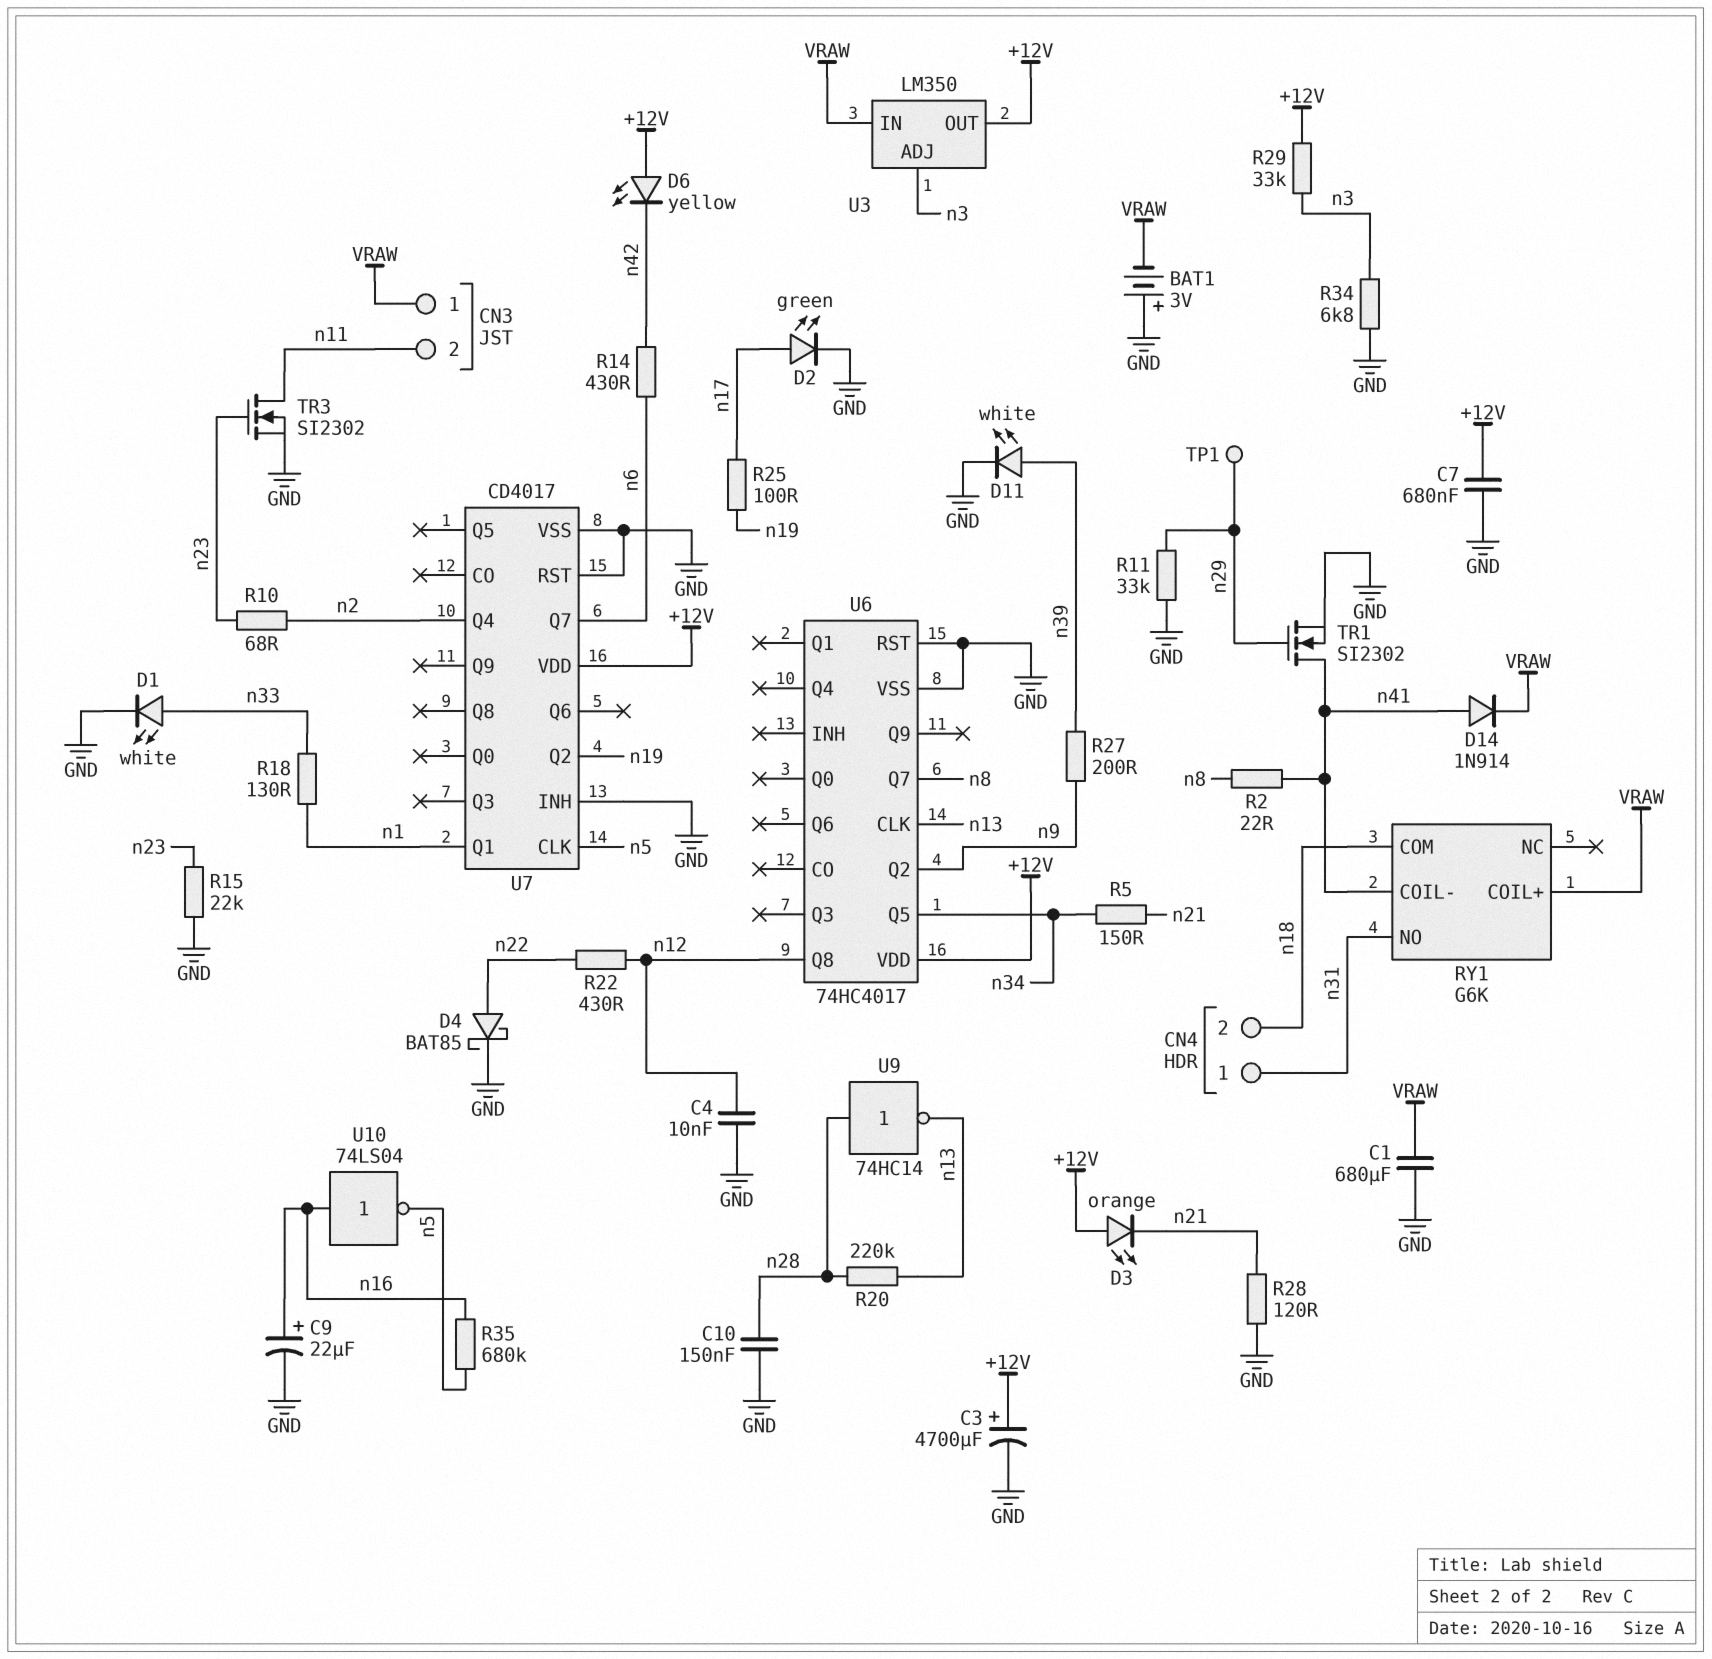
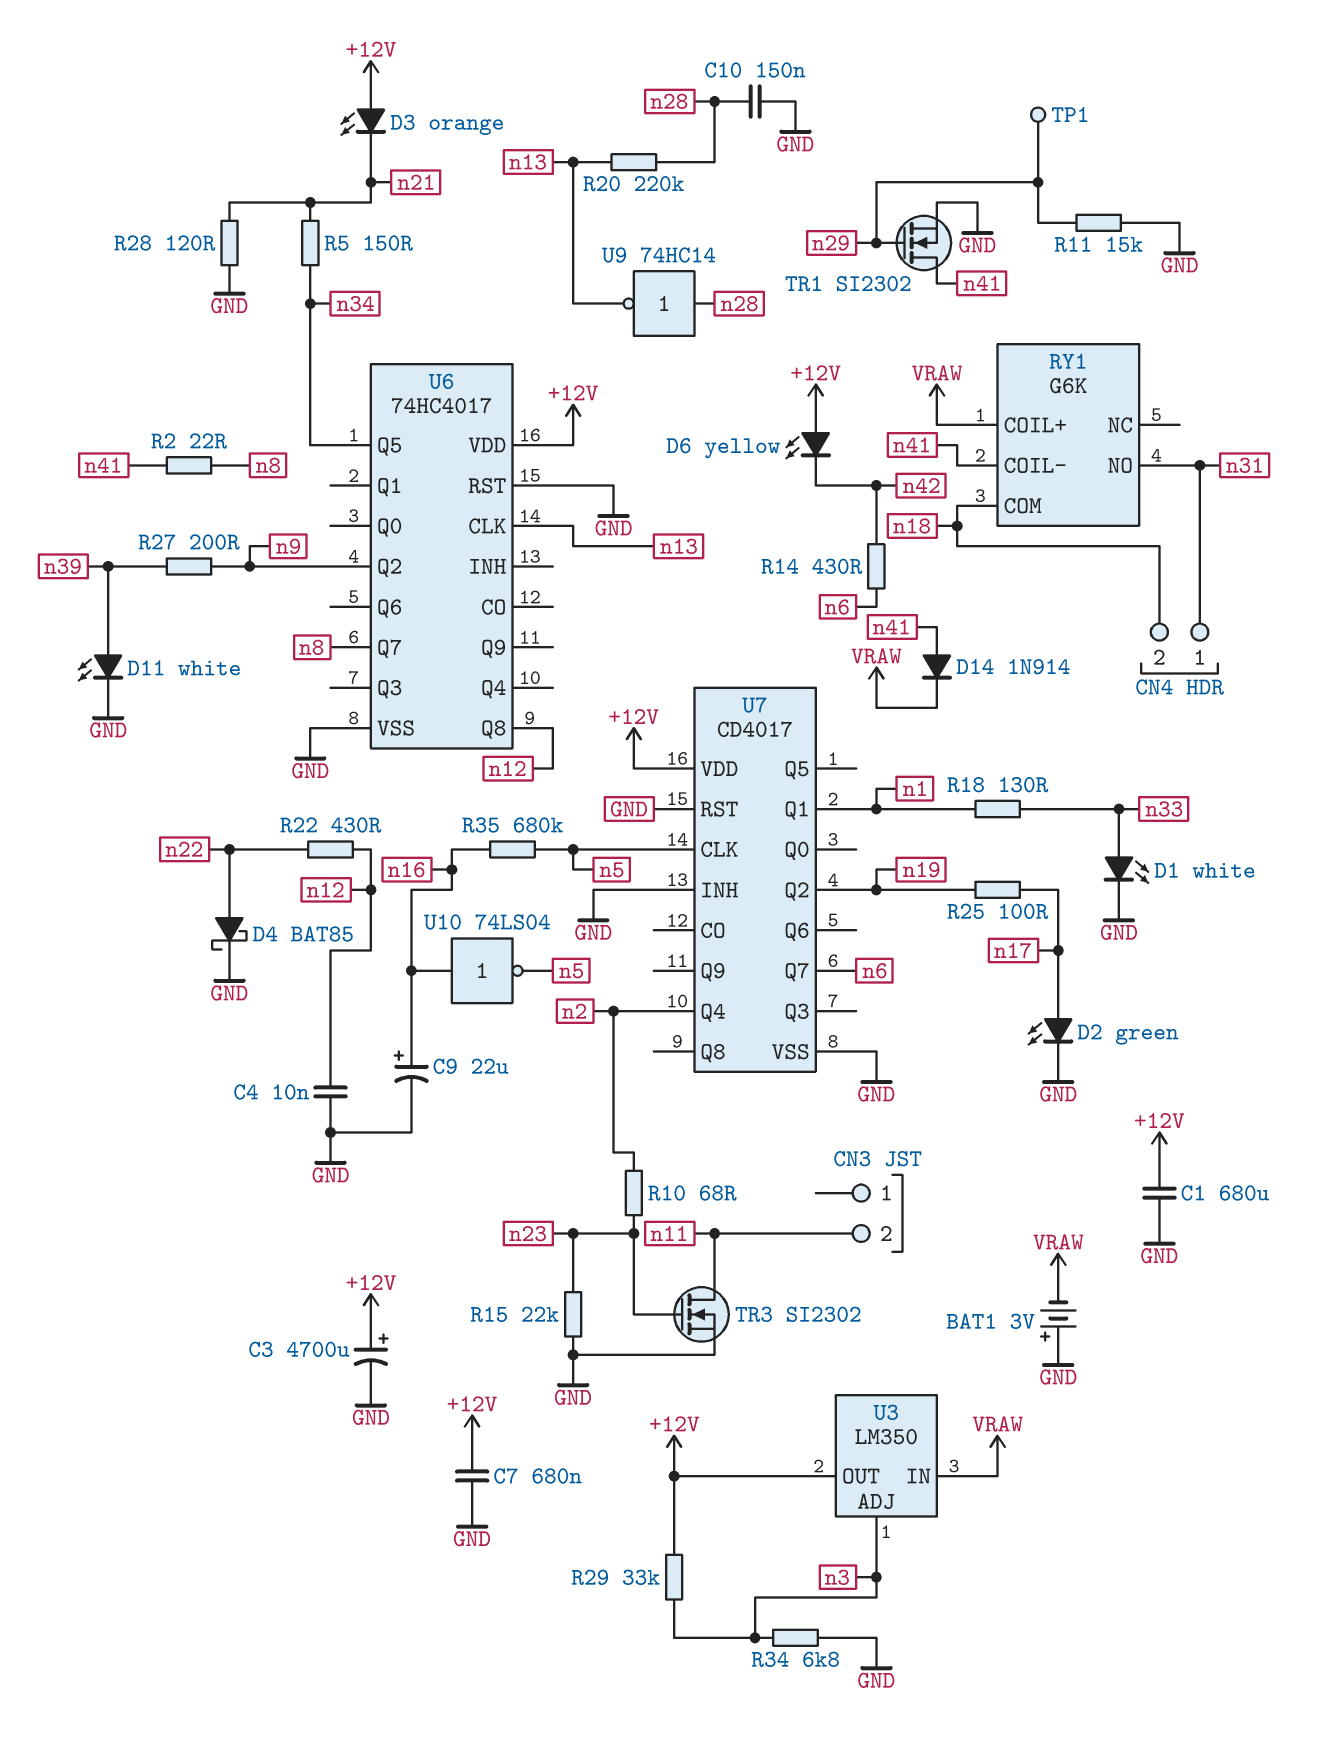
C1: 680uF (GND, VRAW) -> 680uF (+12V, GND)
CN3 pin 1: VRAW -> none
R11: 33k (GND, n29) -> 15k (GND, n29)

